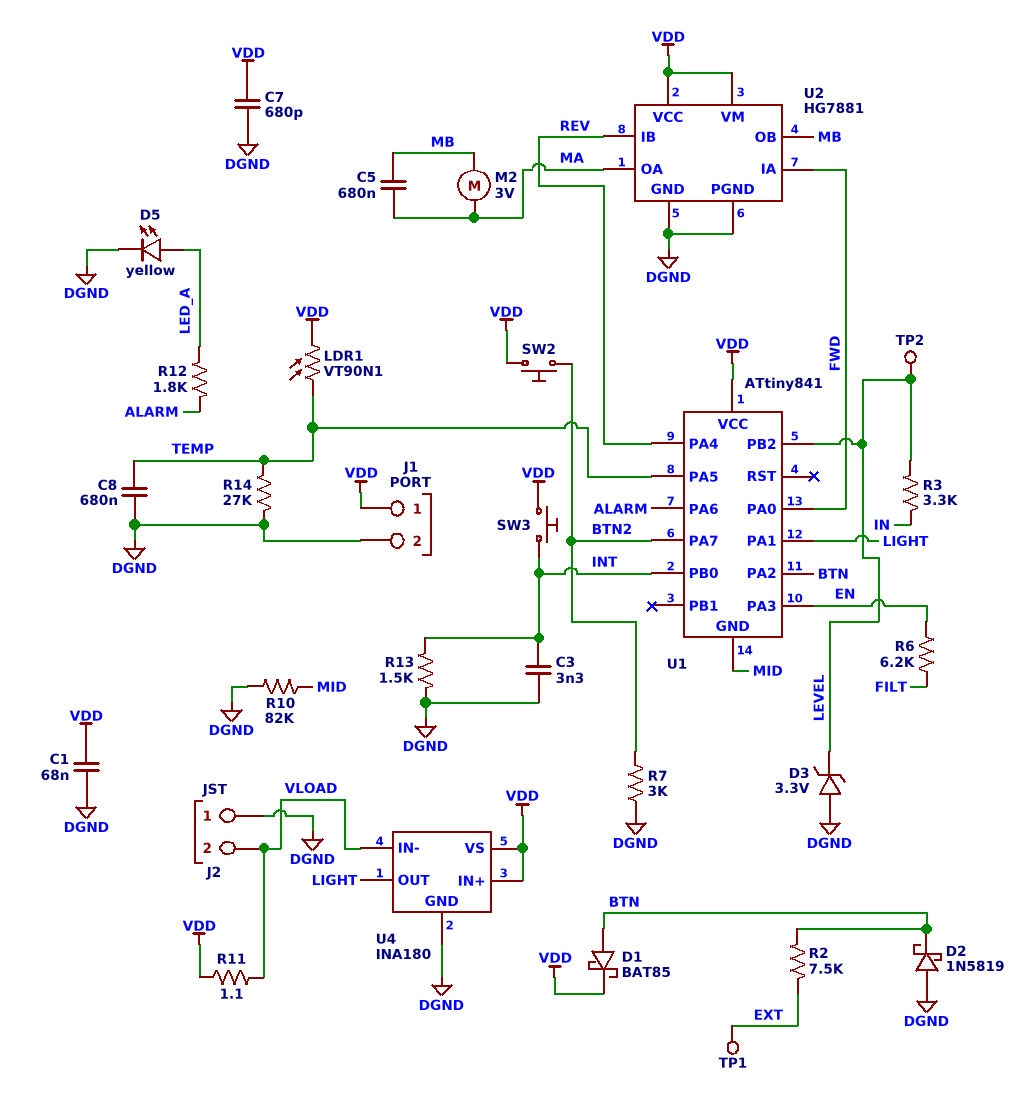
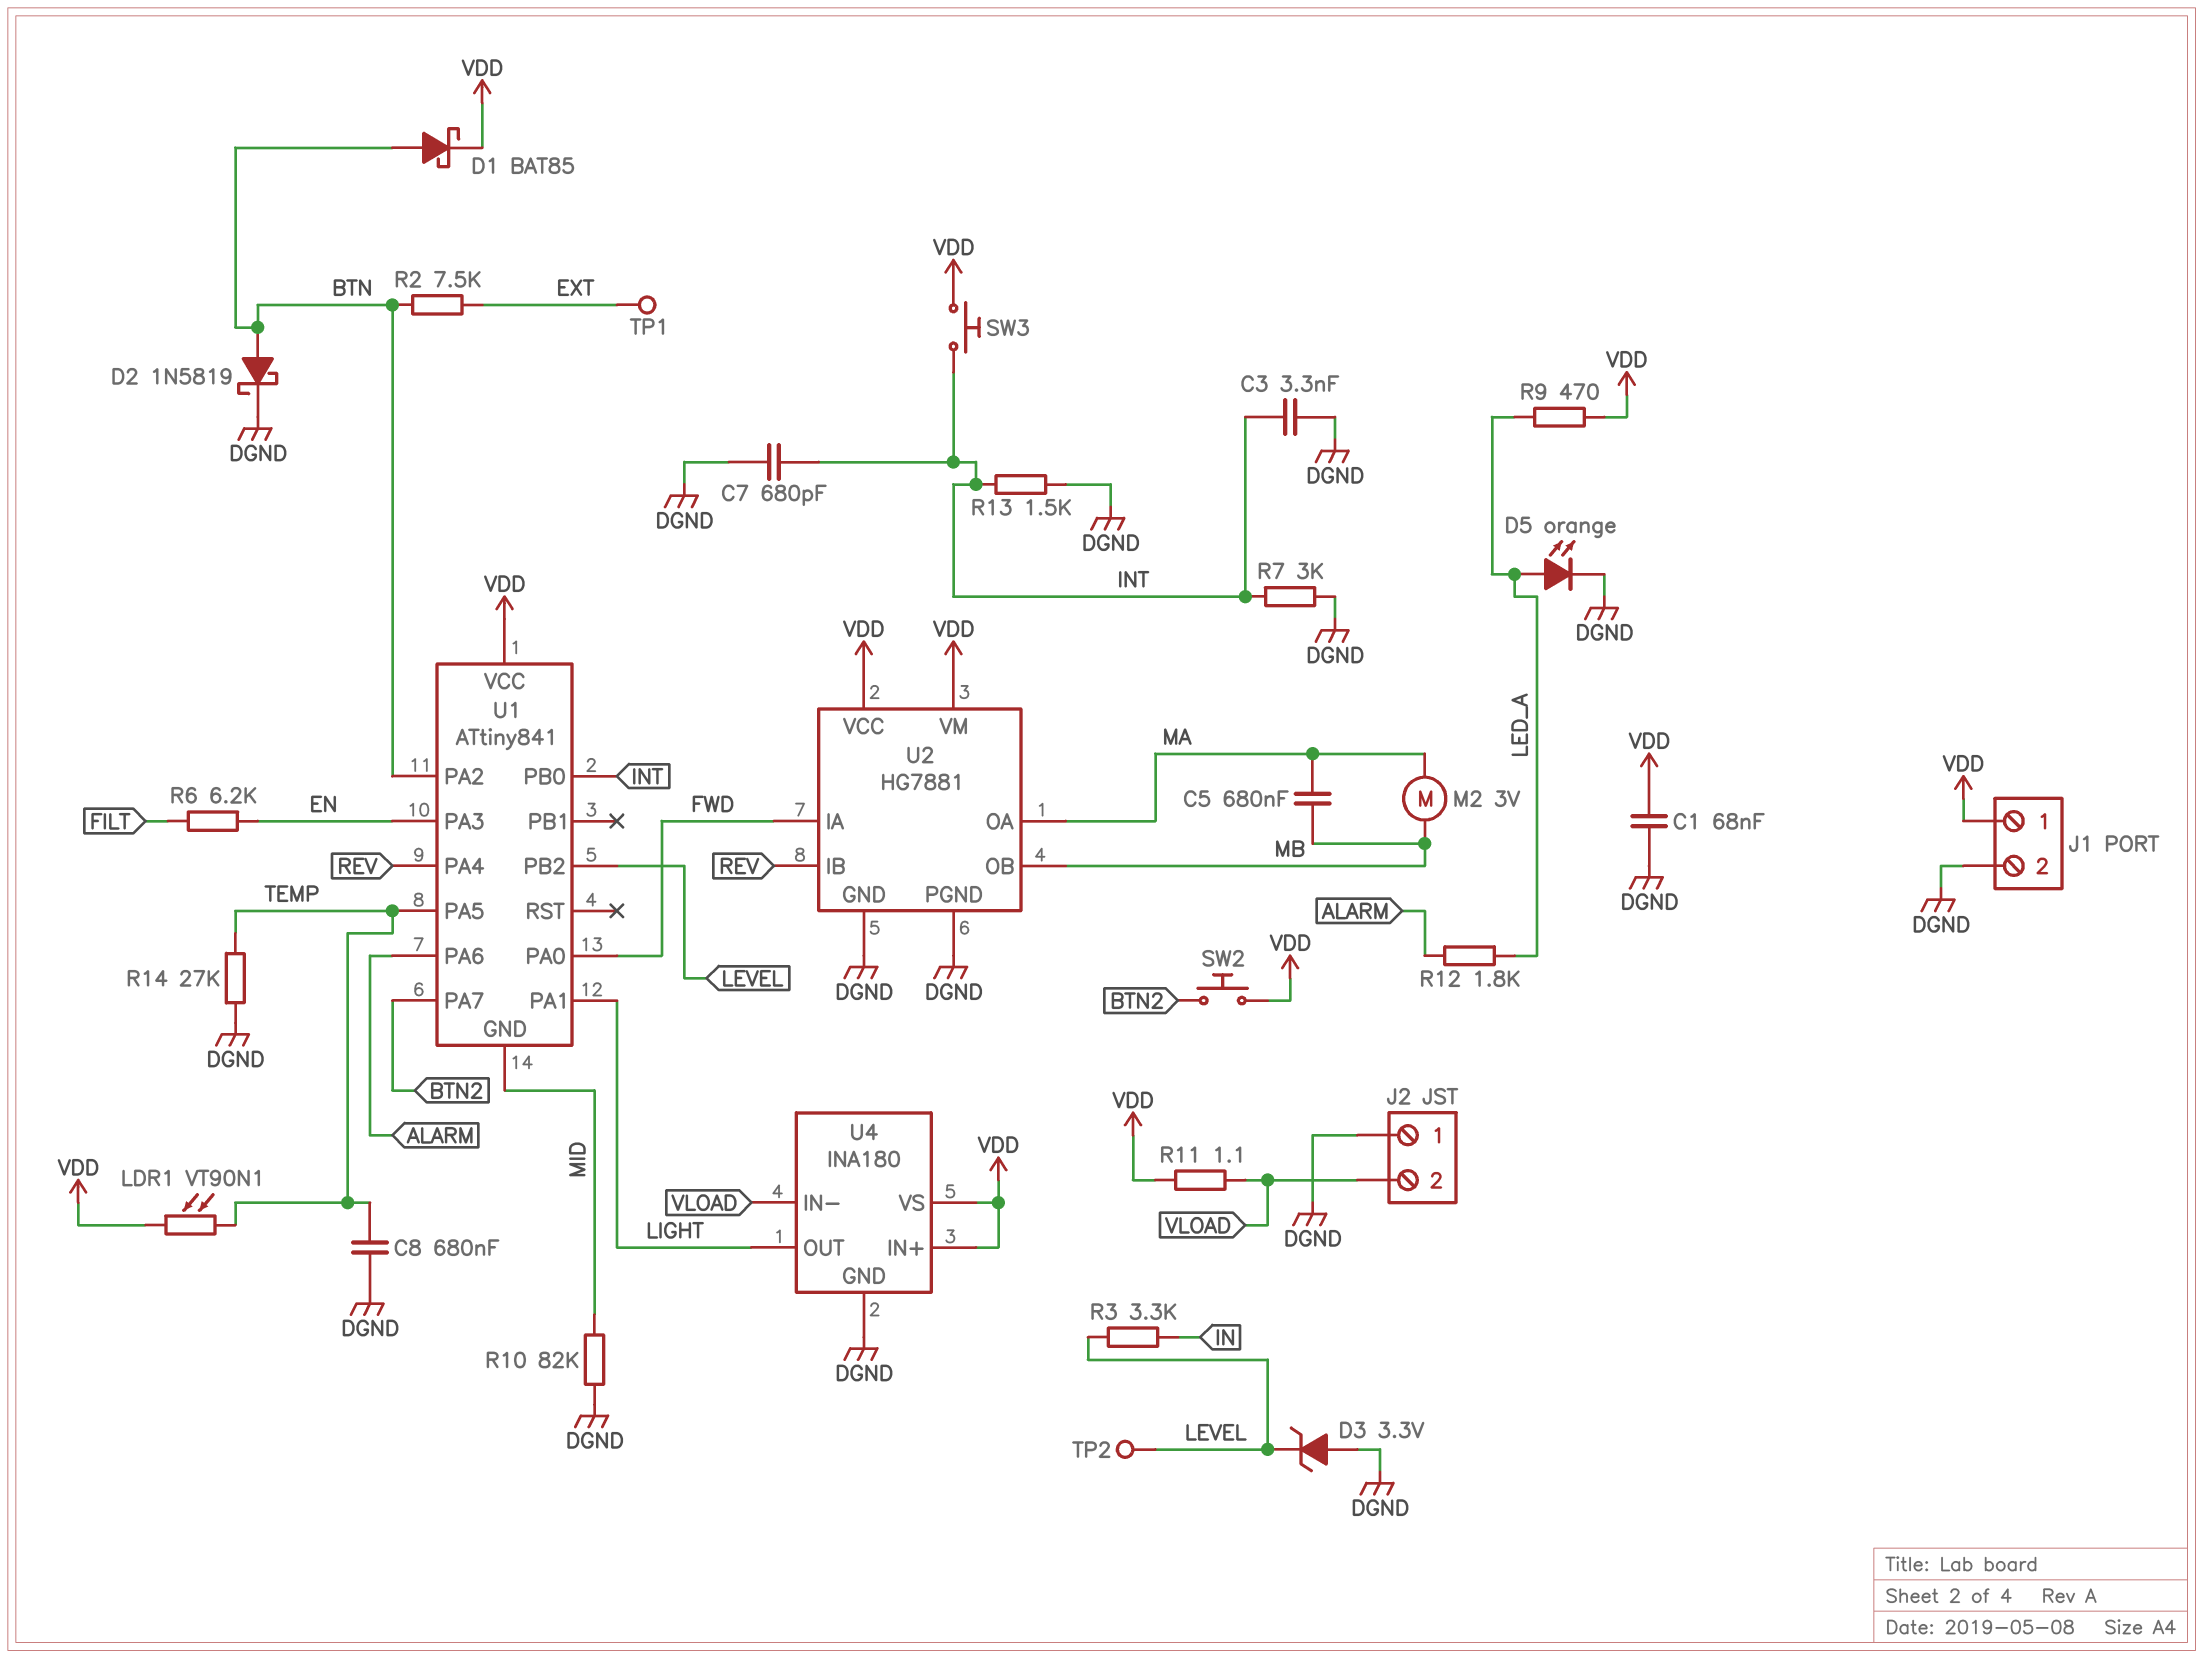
C7: 680pF (DGND, VDD) -> 680pF (DGND, INT)
D2: schottky 1N5819 (A DGND, K BTN) -> schottky 1N5819 (A BTN, K DGND)
D5: LED yellow (A LED_A, K DGND) -> LED orange (A LED_A, K DGND)
R7: 3k (BTN2, DGND) -> 3k (DGND, INT)
R9: none -> 470 (LED_A, VDD)

